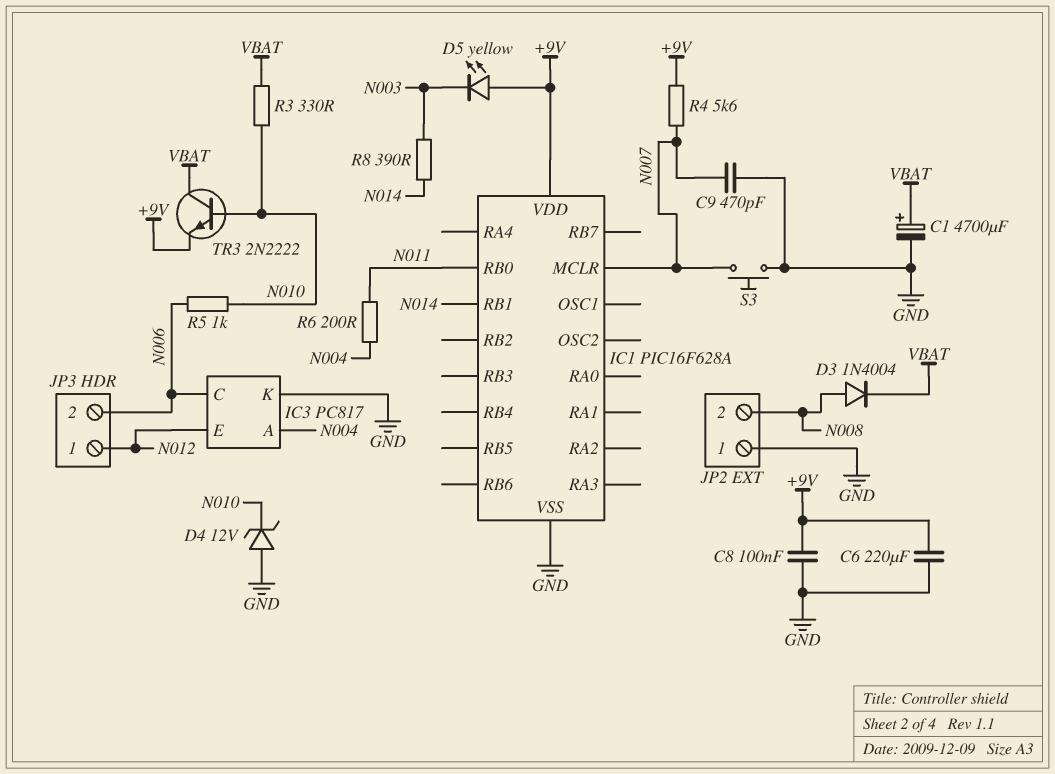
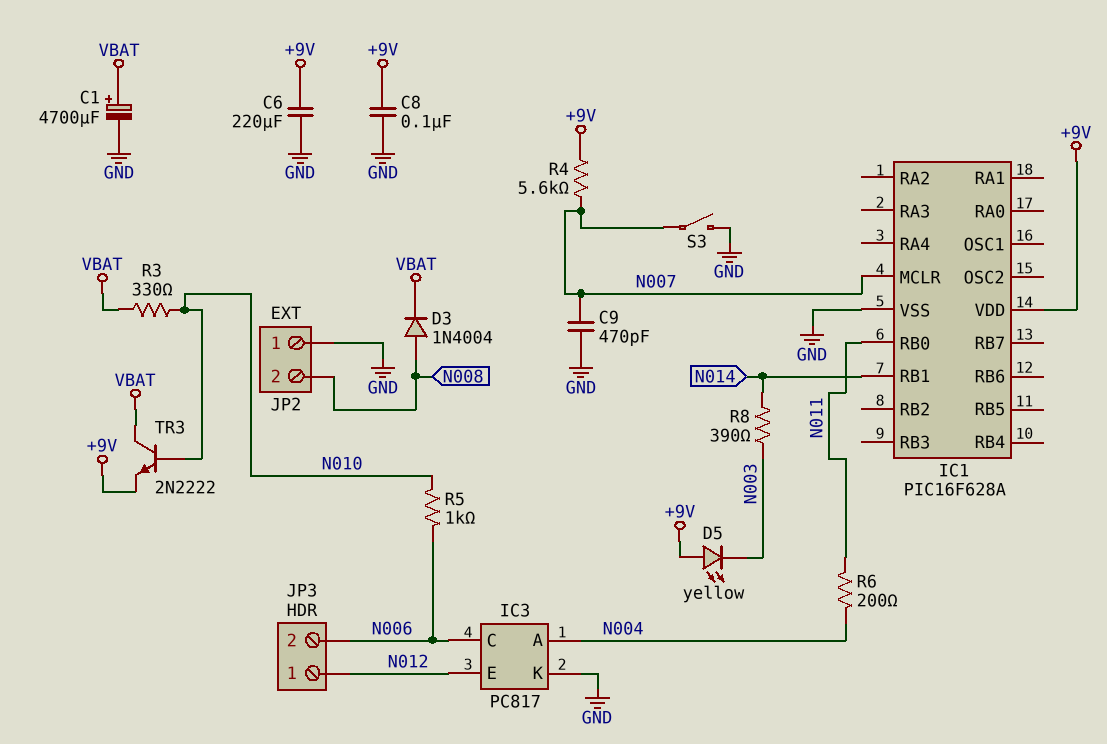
D4: zener 12V (A GND, K N010) -> none
S3: button (GND, N007) -> switch (GND, N007)

